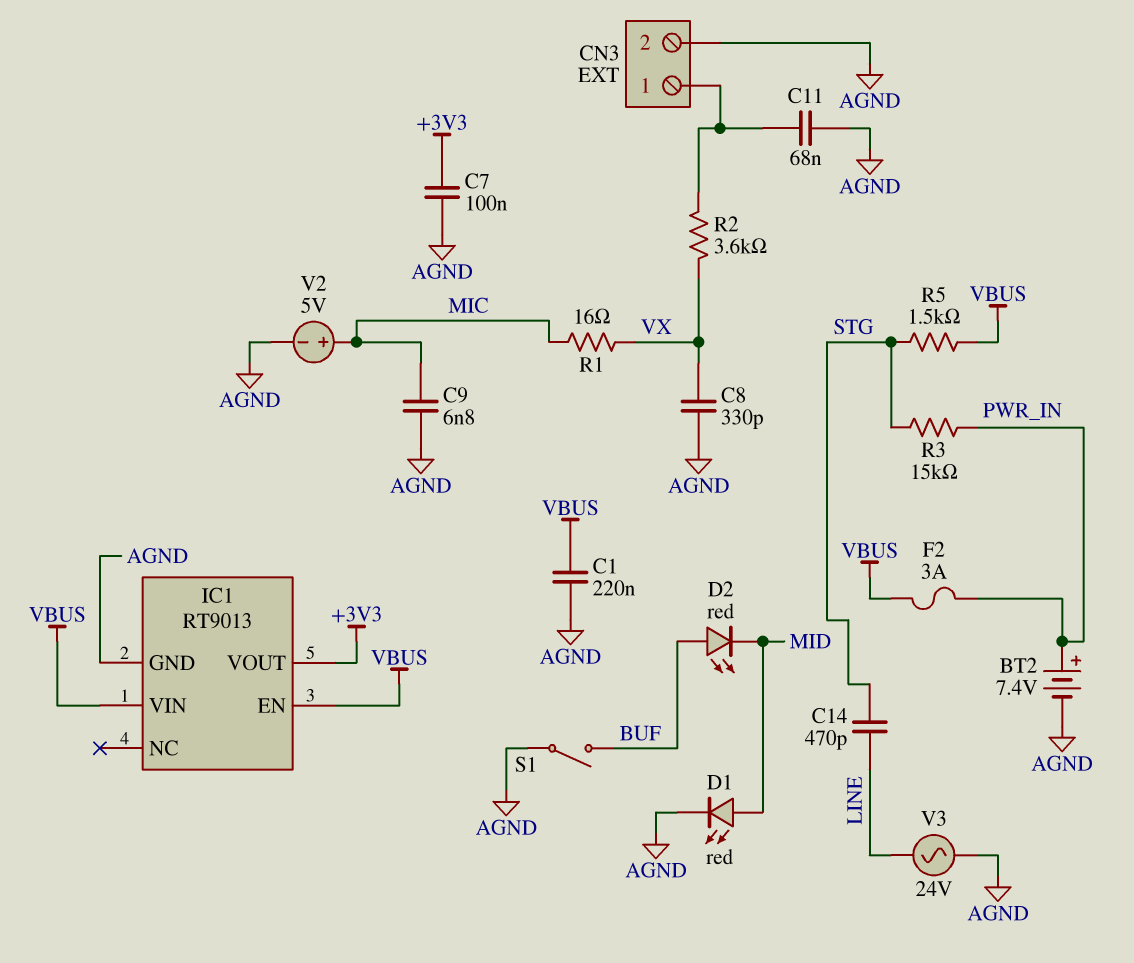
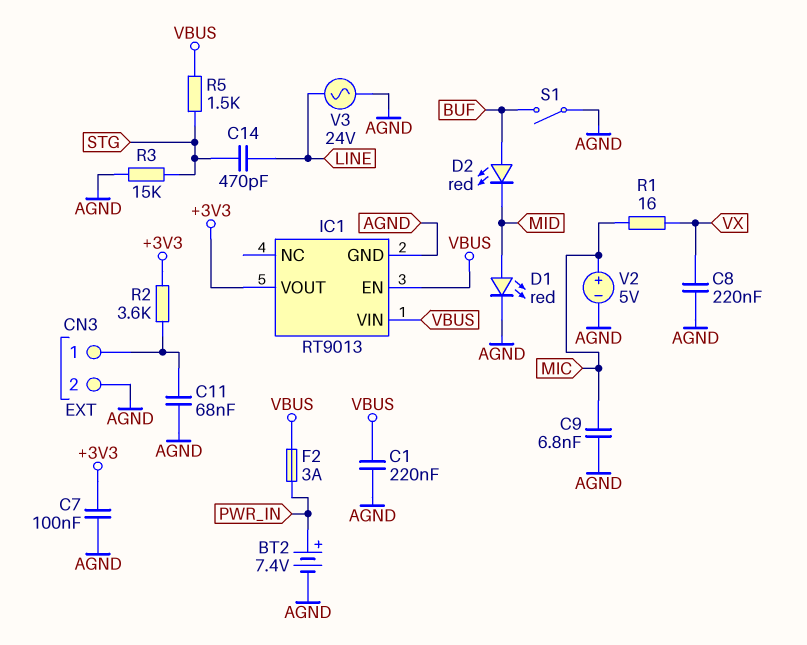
C8: 330pF (AGND, VX) -> 220nF (AGND, VX)
R2: 3.6k (CN3/1, VX) -> 3.6k (+3V3, CN3/1)
R3: 15k (PWR_IN, STG) -> 15k (AGND, STG)

